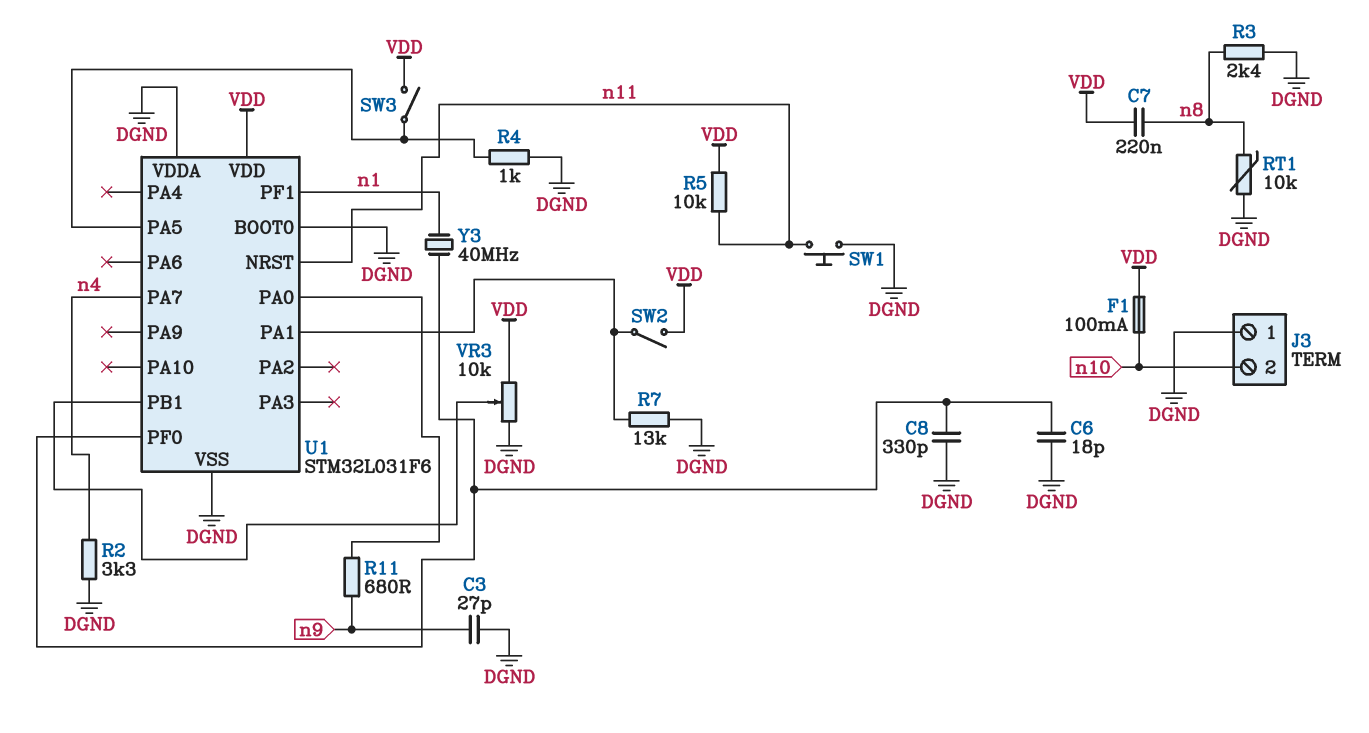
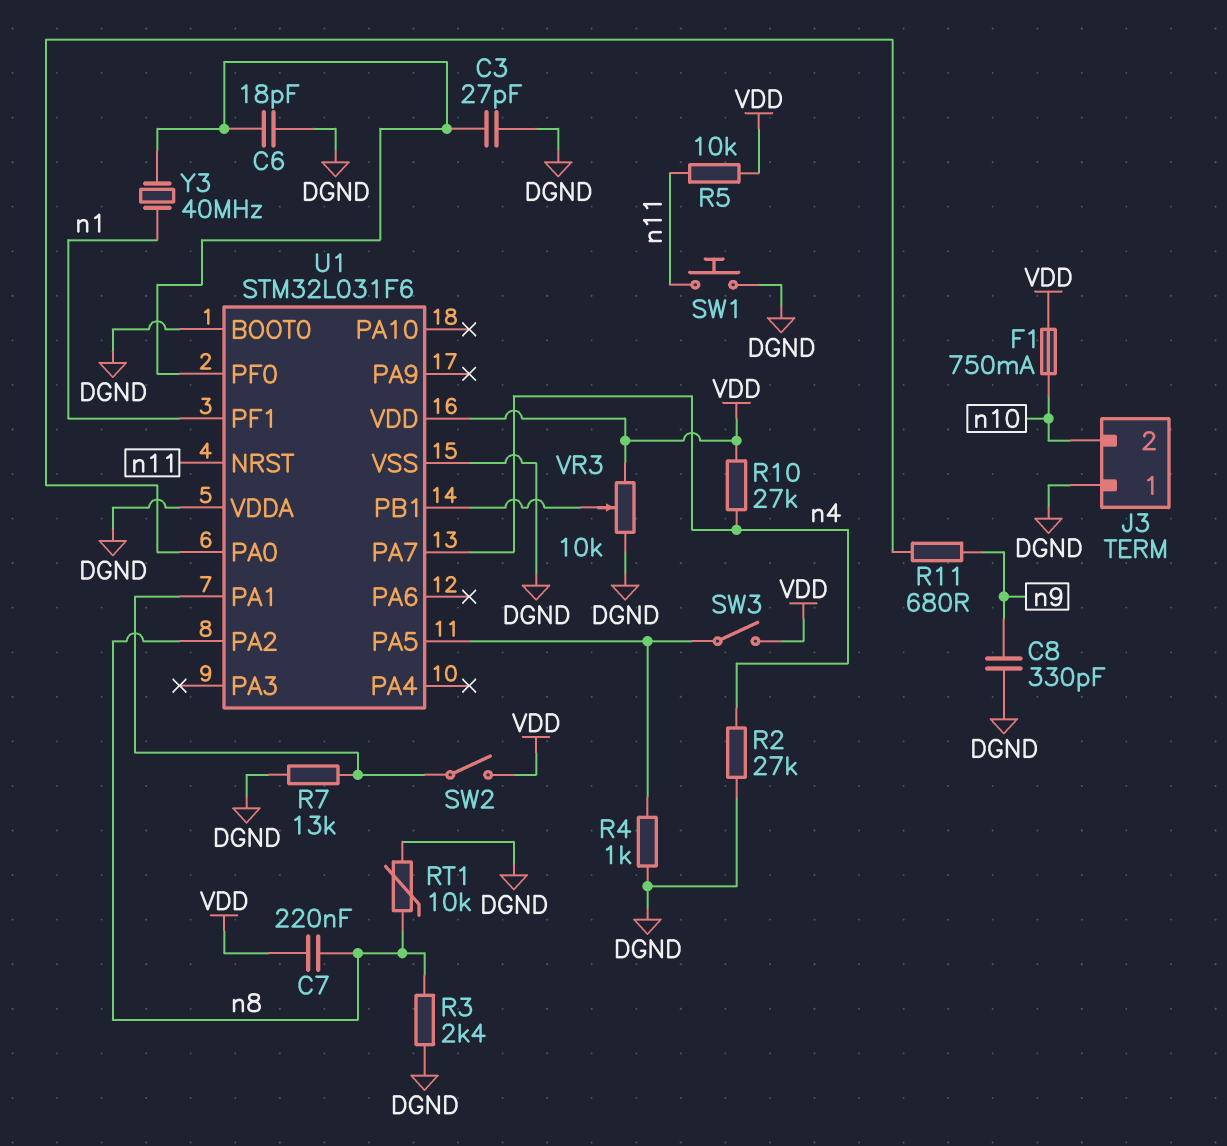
C3: 27pF (DGND, n9) -> 27pF (DGND, U1/PF0)
C8: 330pF (DGND, U1/PF0) -> 330pF (DGND, n9)
F1: 100mA (VDD, n10) -> 750mA (VDD, n10)
R2: 3.3k (DGND, n4) -> 27k (DGND, n4)
R10: none -> 27k (VDD, n4)
U1 pin PA2: none -> n8

